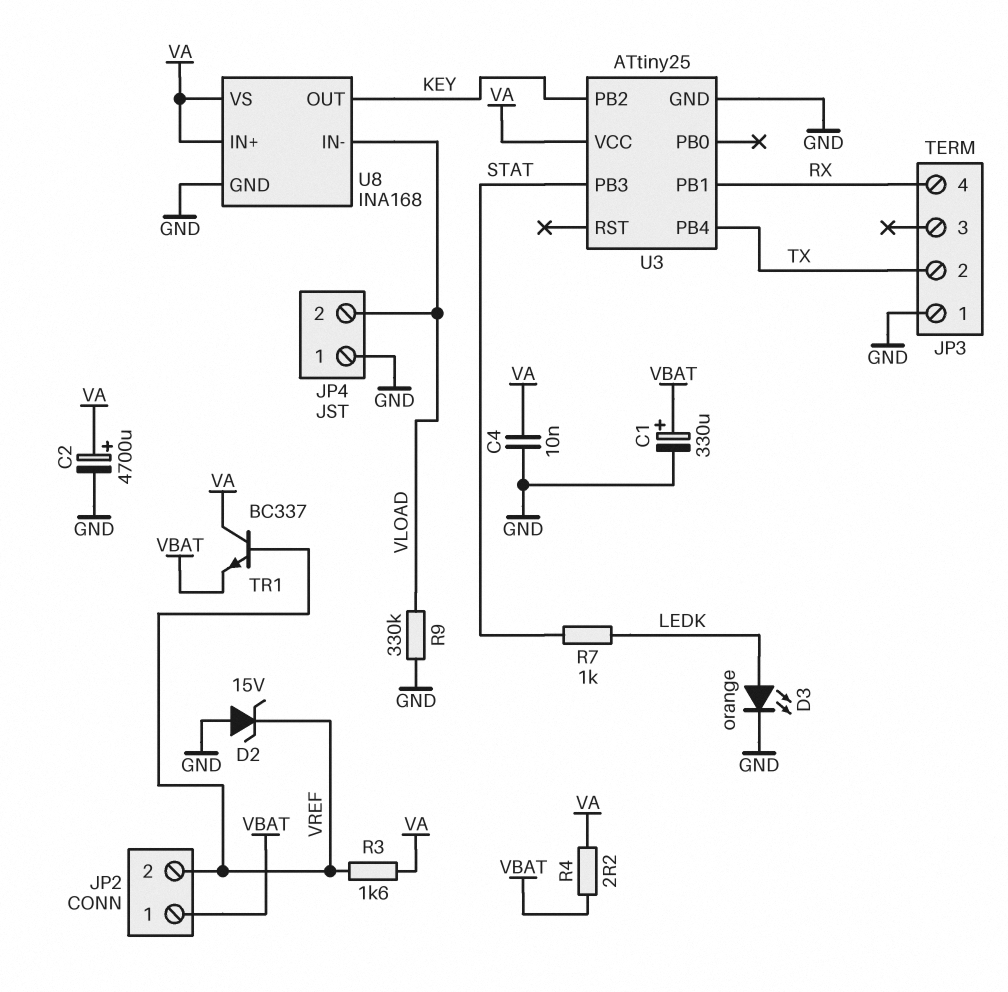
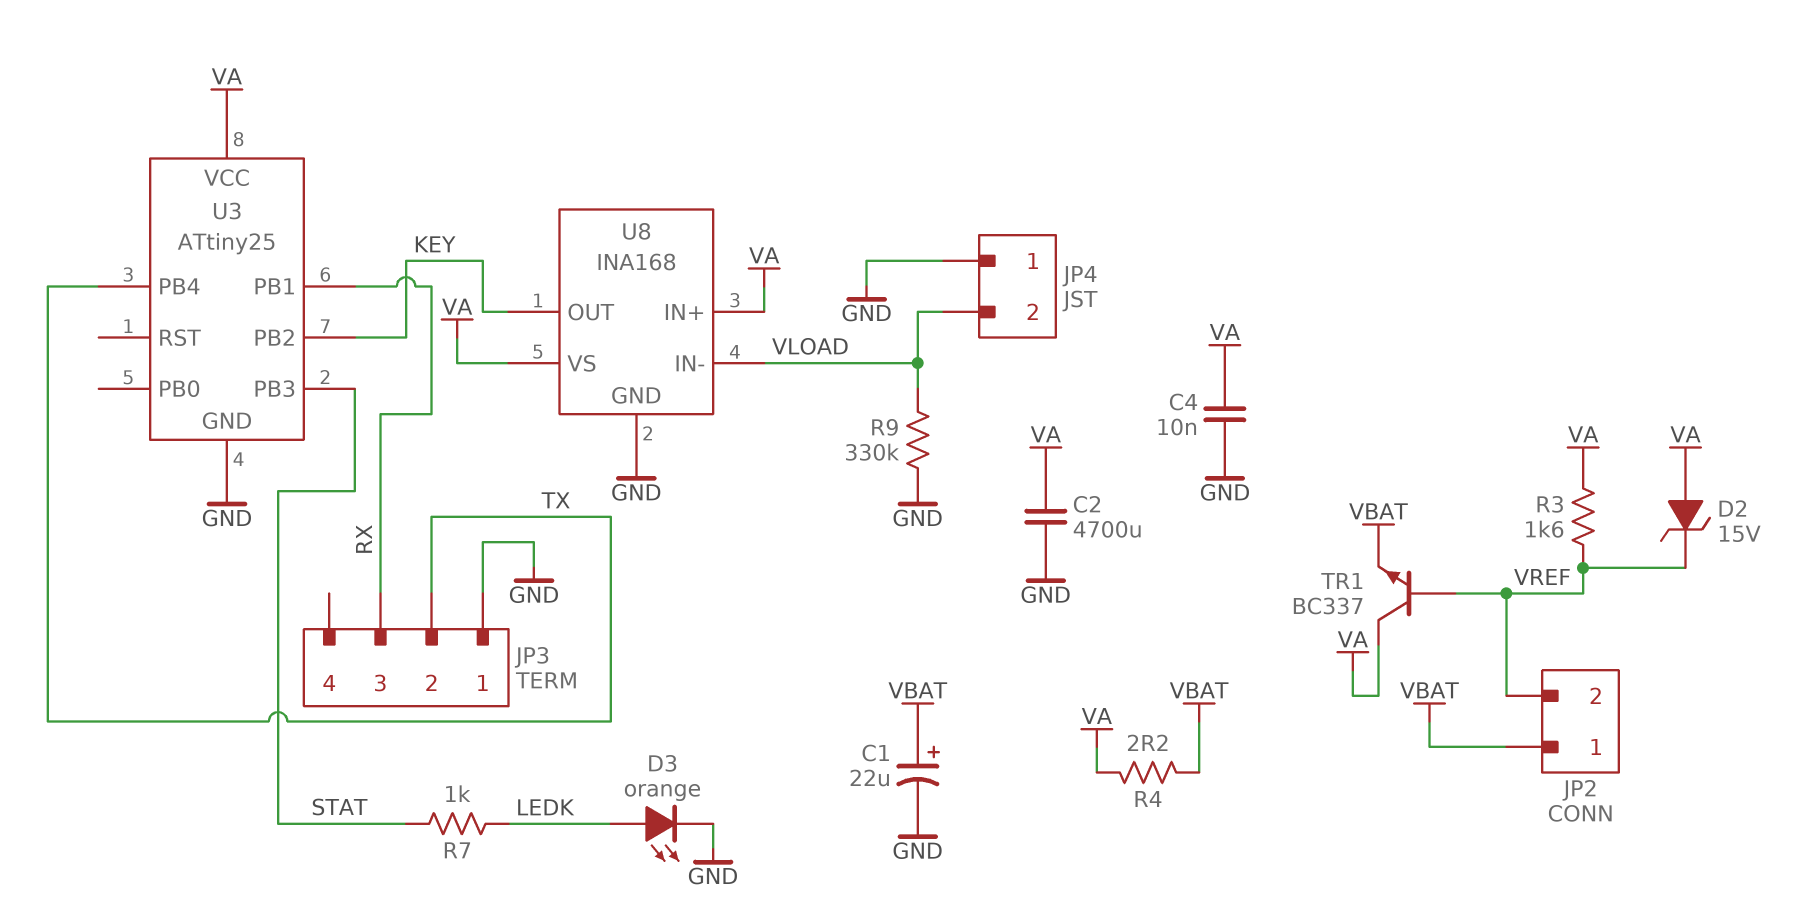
C1: 330uF (plus VBAT, minus GND) -> 22uF (plus VBAT, minus GND)
C2: 4700uF (plus VA, minus GND) -> 4700uF (GND, VA)
D2: zener 15V (A GND, K VREF) -> zener 15V (A VA, K VREF)
JP3 pin 3: none -> RX
JP3 pin 4: RX -> none

